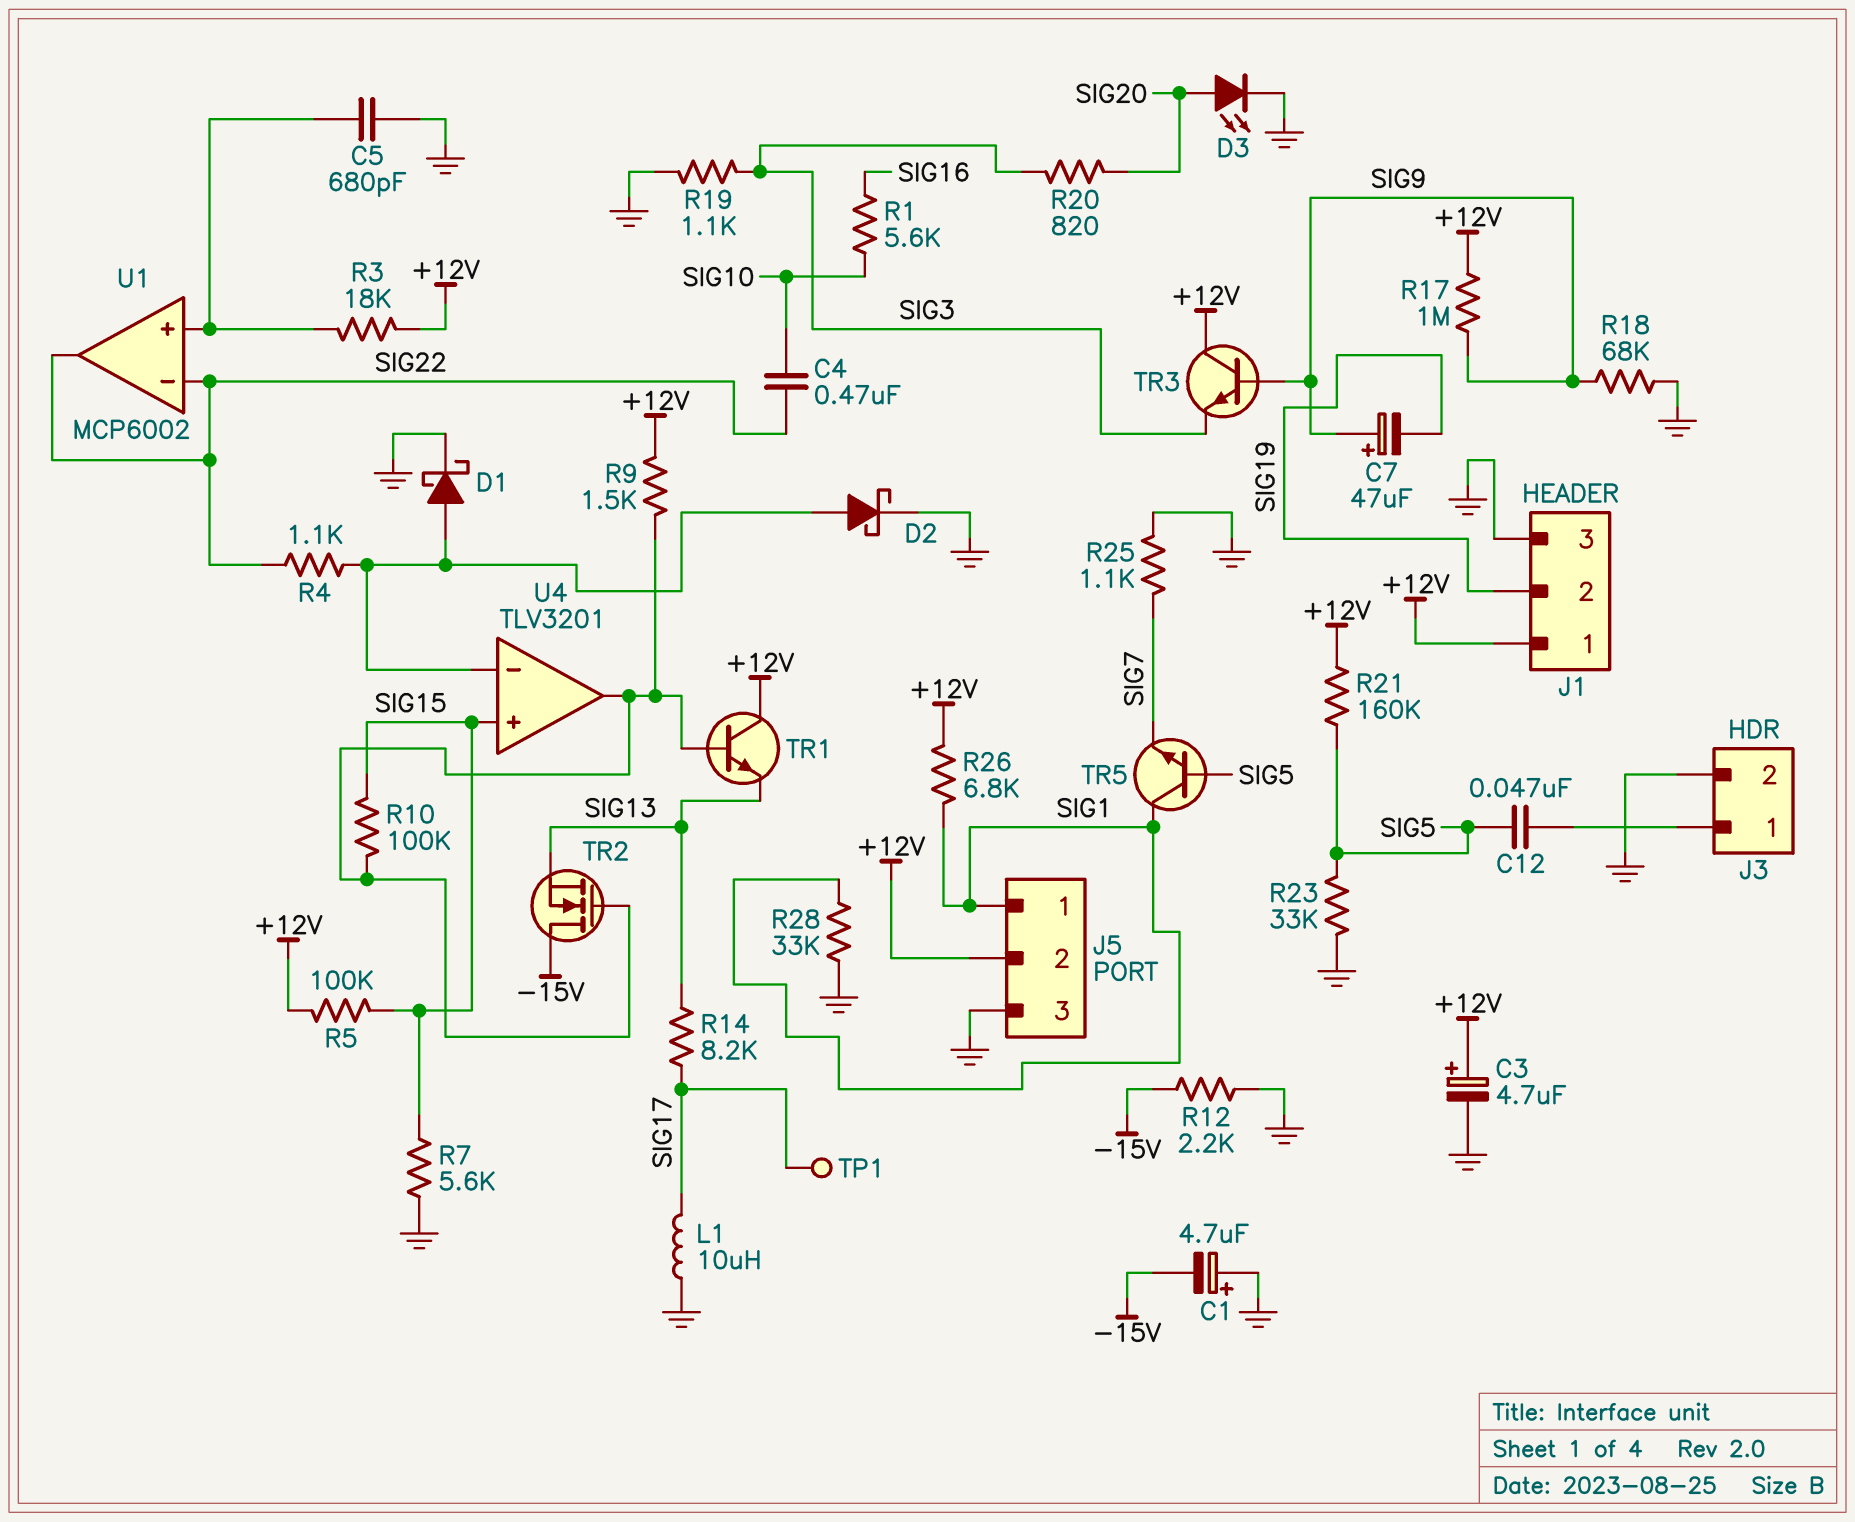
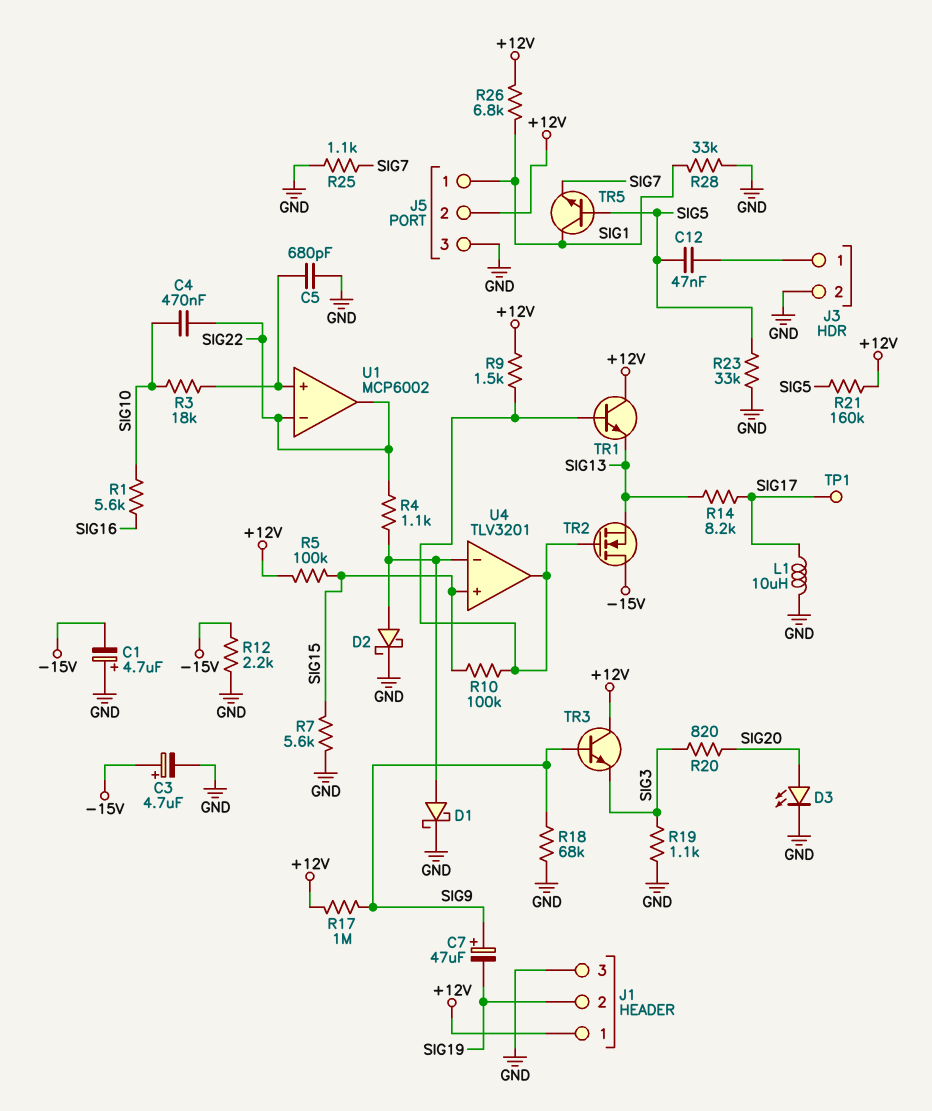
C3: 4.7uF (plus +12V, minus GND) -> 4.7uF (plus -15V, minus GND)
R3: 18k (+12V, U1/in+) -> 18k (SIG10, U1/in+)

